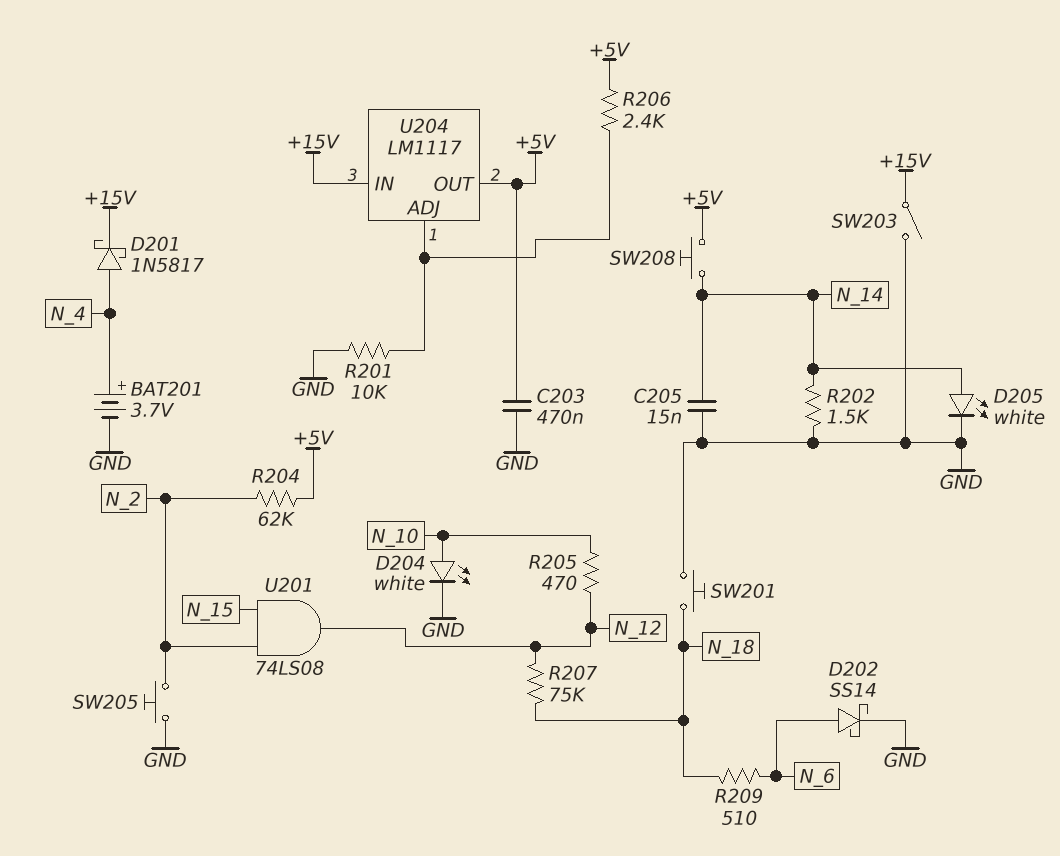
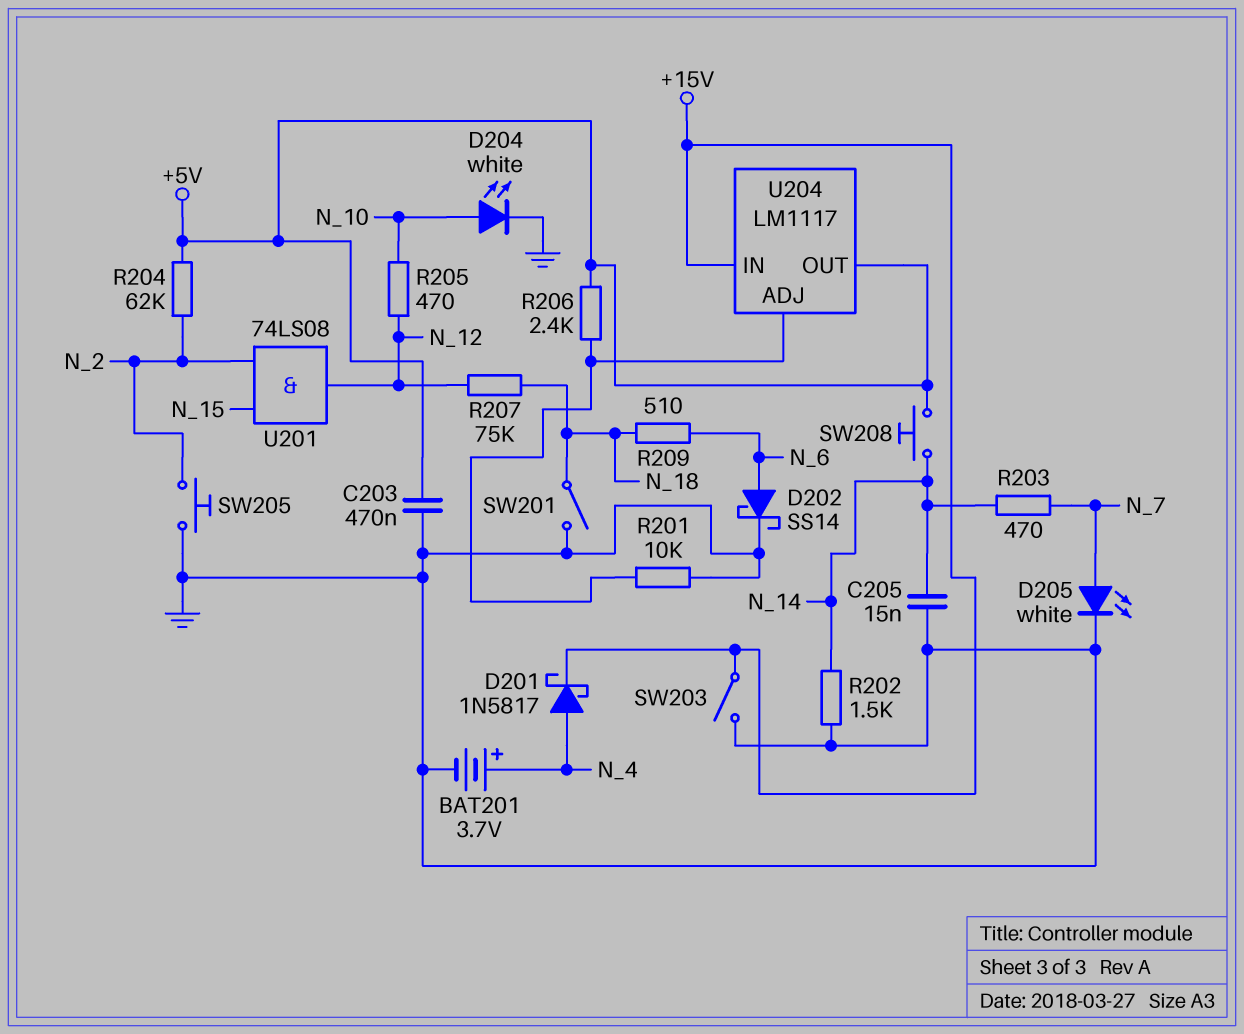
D205: LED white (A N_14, K GND) -> LED white (A N_7, K GND)
R203: none -> 470 (N_7, N_14)
SW201: button (GND, N_18) -> switch (GND, N_18)

